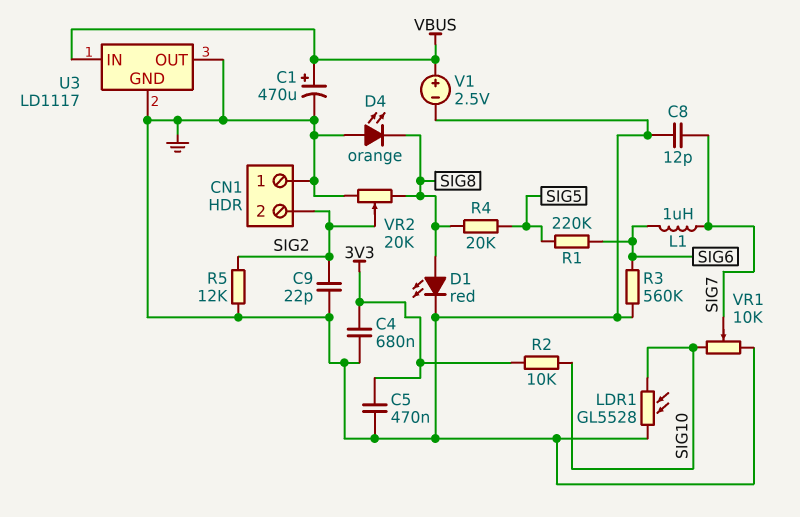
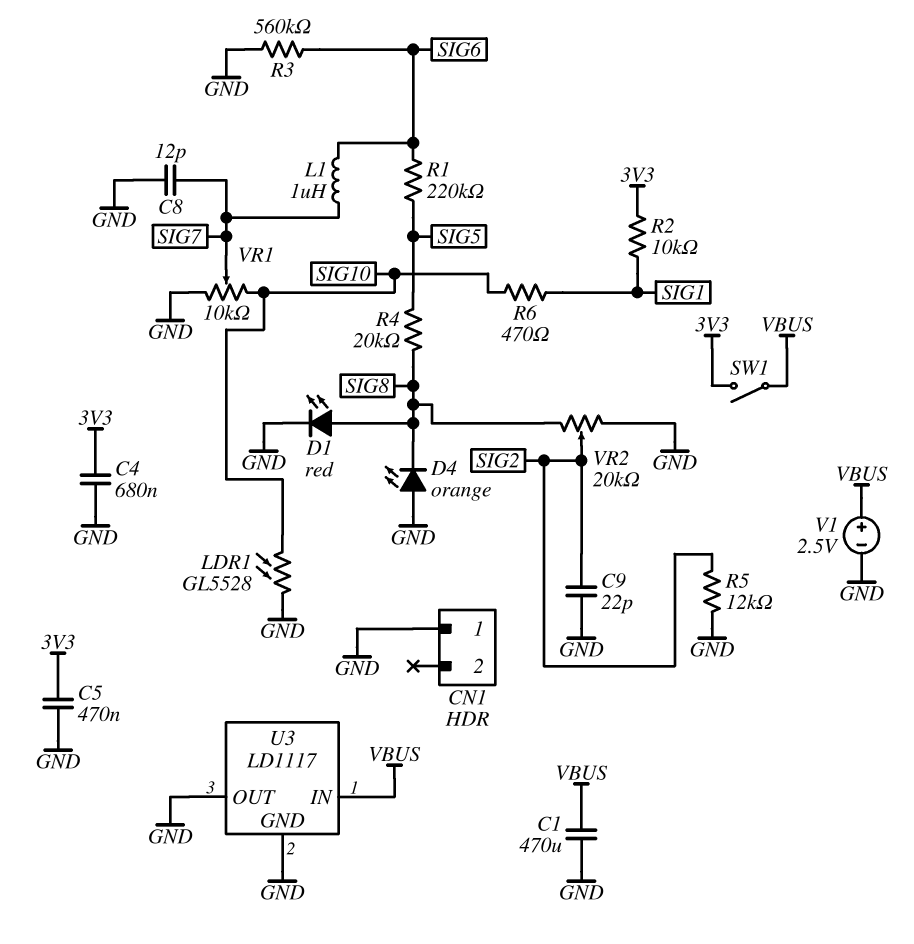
C1: 470uF (plus VBUS, minus GND) -> 470uF (GND, VBUS)
CN1 pin 2: SIG2 -> none
R2: 10k (3V3, SIG10) -> 10k (3V3, SIG1)
R6: none -> 470 (SIG1, SIG10)
SW1: none -> switch (3V3, VBUS)

